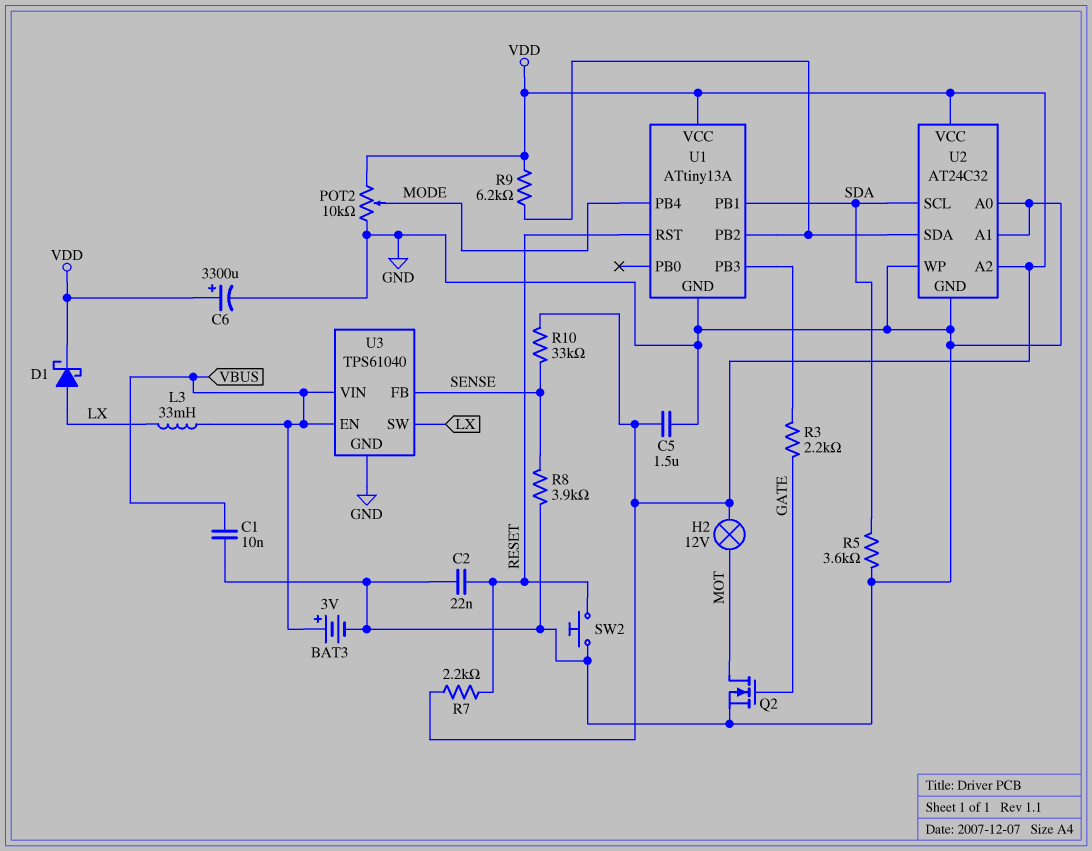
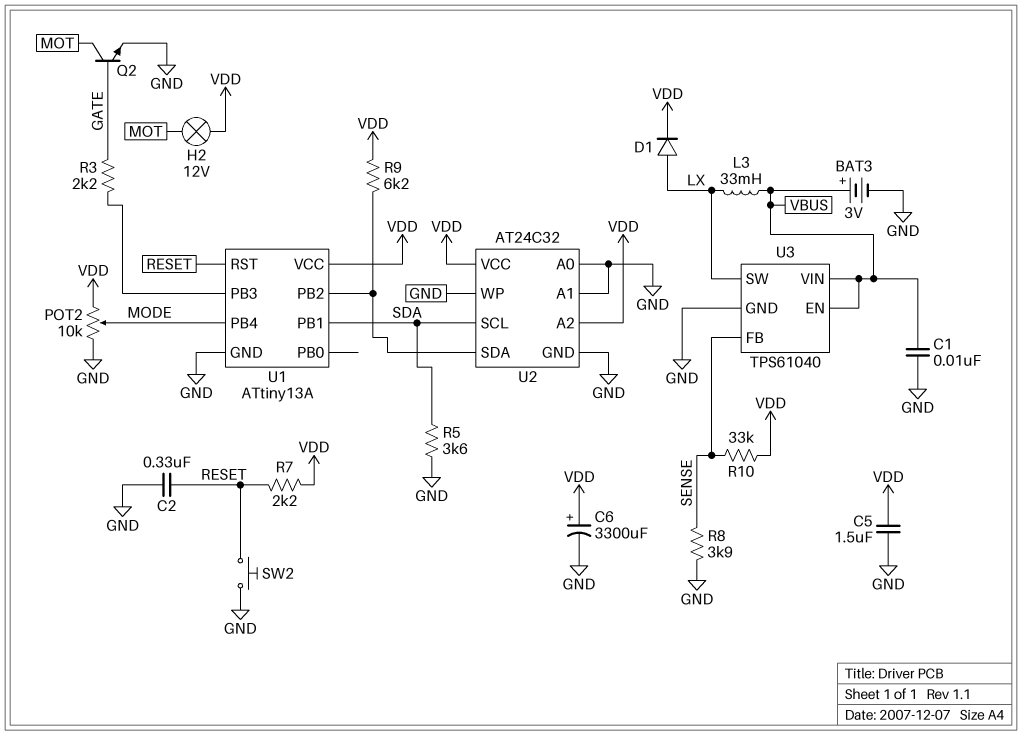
C2: 22nF (GND, RESET) -> 330nF (GND, RESET)
D1: schottky (A LX, K VDD) -> diode (A LX, K VDD)
Q2: NMOS (G GATE, D MOT, S GND) -> NPN (B GATE, C MOT, E GND)

